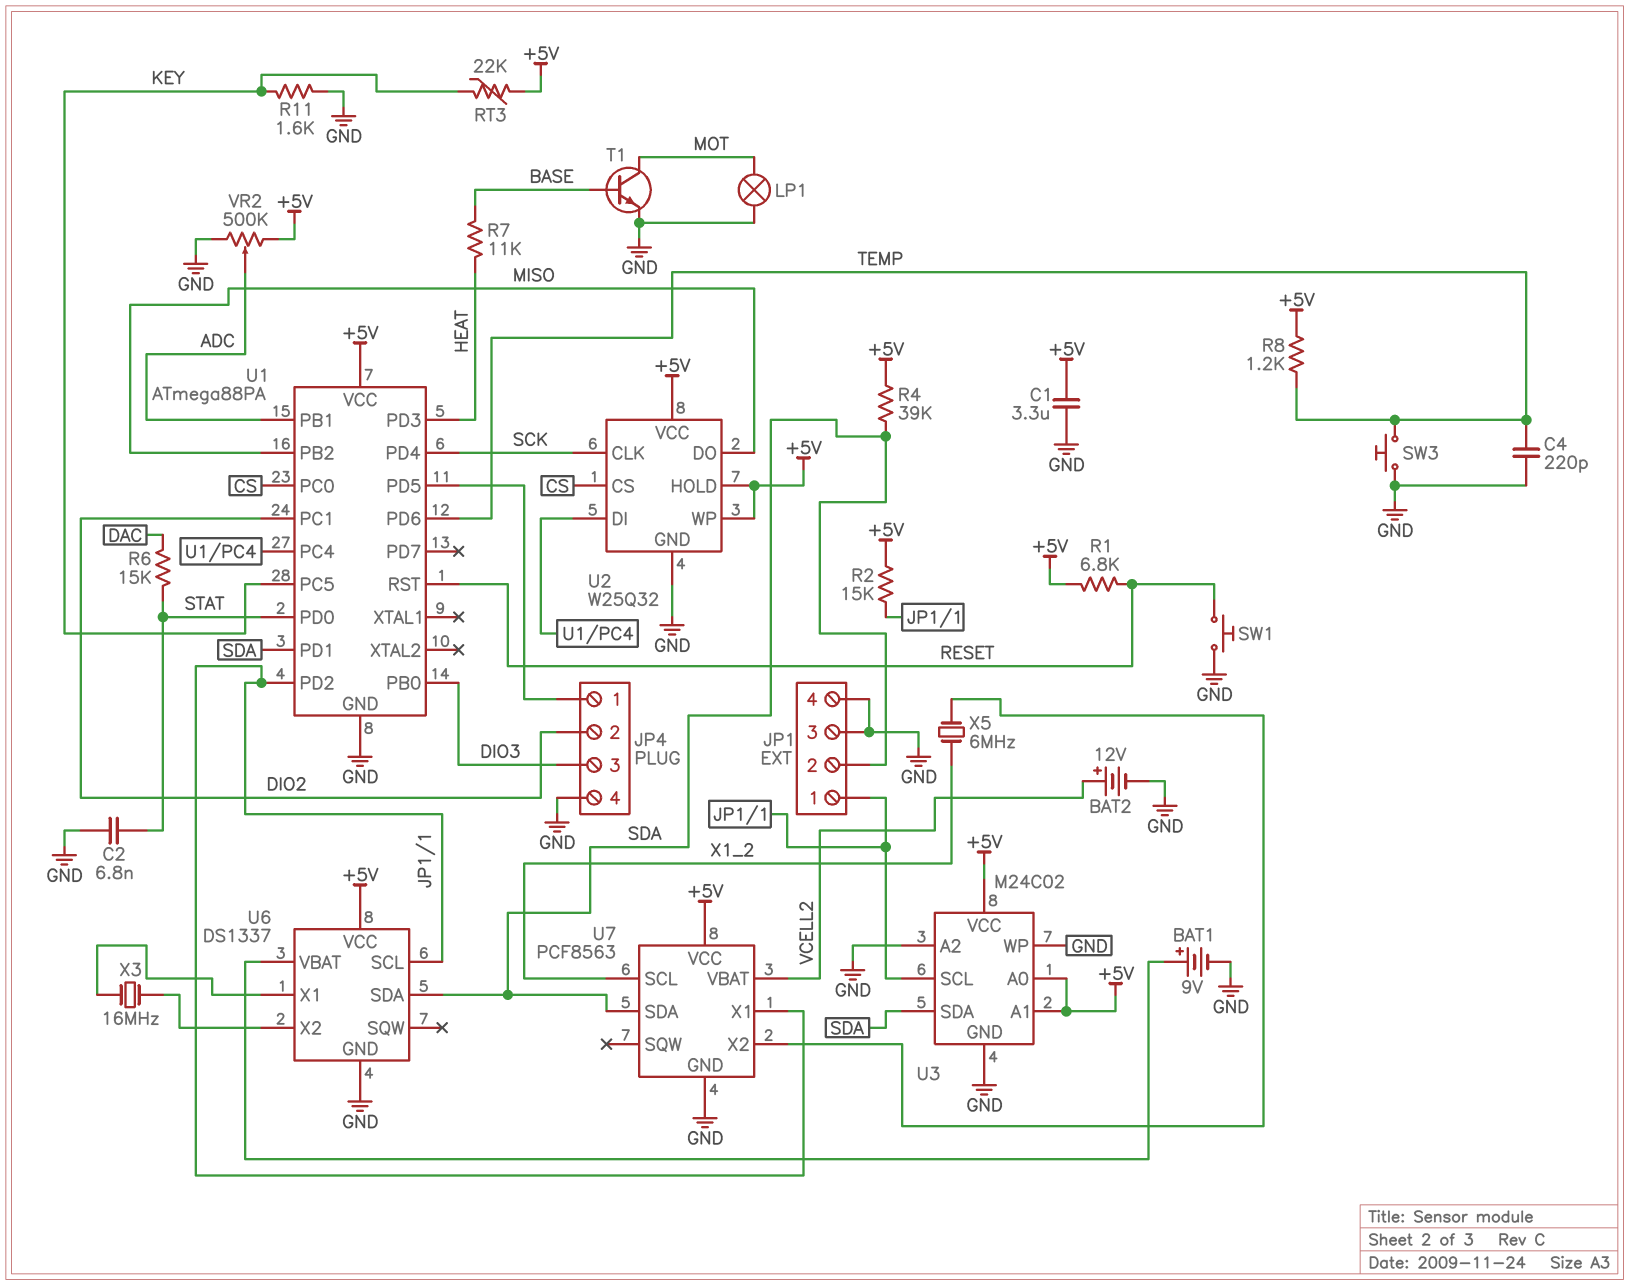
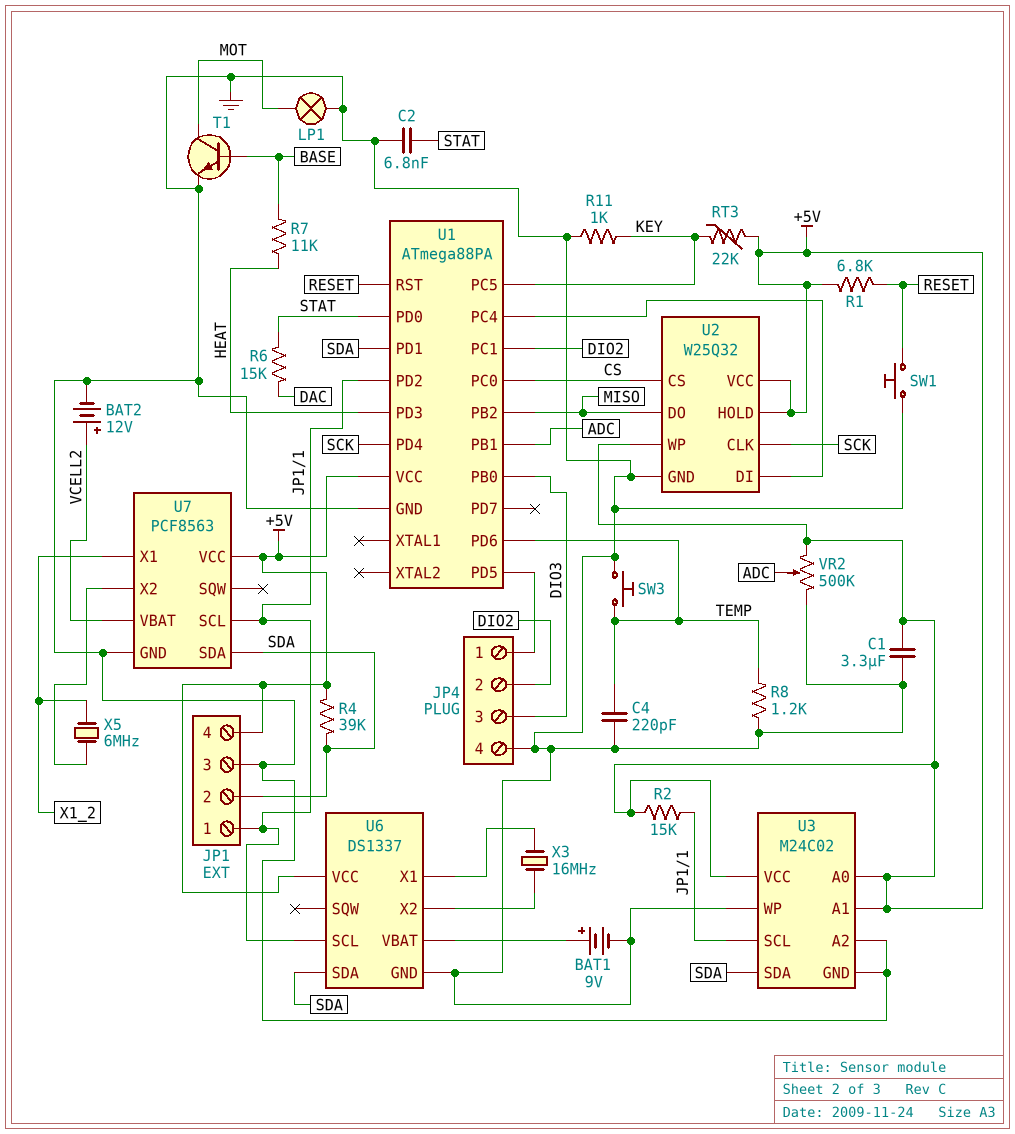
JP1 pin 4: GND -> +5V
R8: 1.2k (+5V, TEMP) -> 1.2k (GND, TEMP)
R11: 1.6k (GND, KEY) -> 1k (GND, KEY)
U7 pin SCL: X1_2 -> JP1/1
U7 pin X1: JP1/1 -> X1_2

